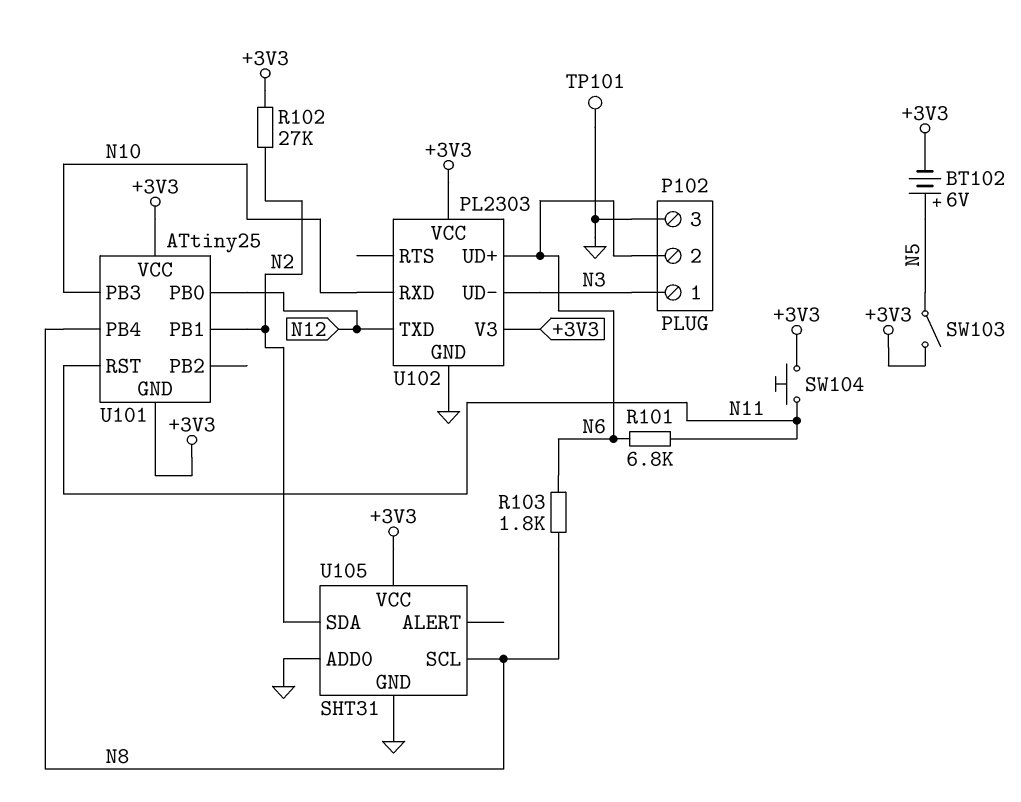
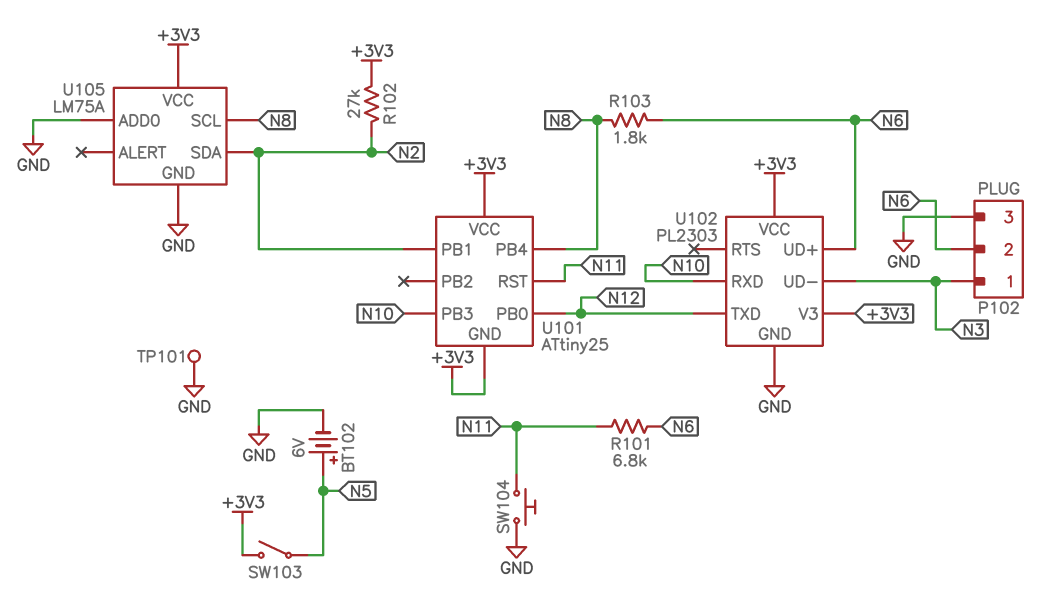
BT102: 6V (plus N5, minus +3V3) -> 6V (plus N5, minus GND)
SW104: button (+3V3, N11) -> button (GND, N11)
U105: SHT31 -> LM75A

